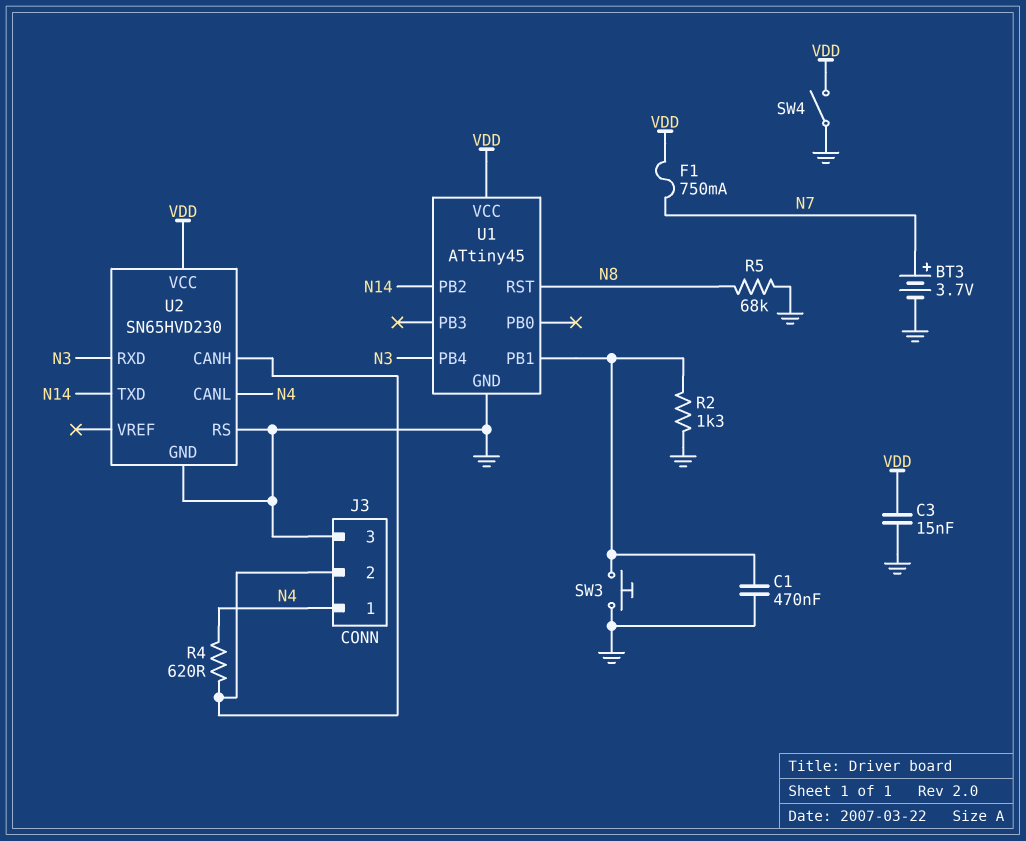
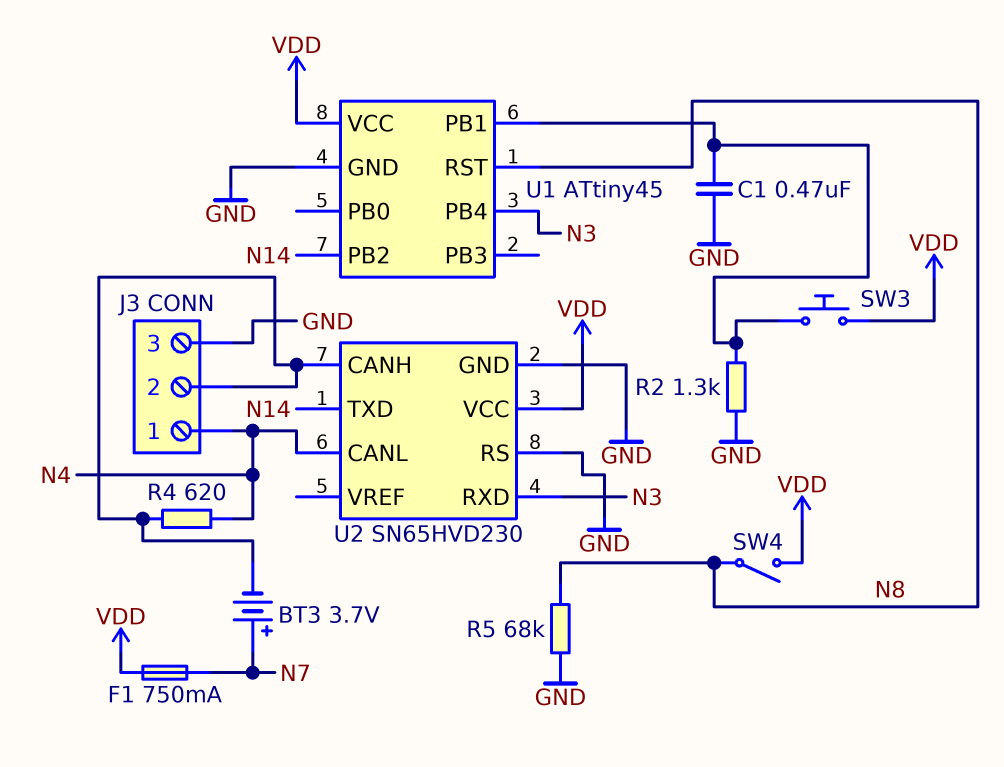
BT3: 3.7V (plus N7, minus GND) -> 3.7V (plus N7, minus J3/2)
C3: 15nF (GND, VDD) -> none
SW3: button (GND, U1/PB1) -> button (U1/PB1, VDD)
SW4: switch (GND, VDD) -> switch (N8, VDD)

